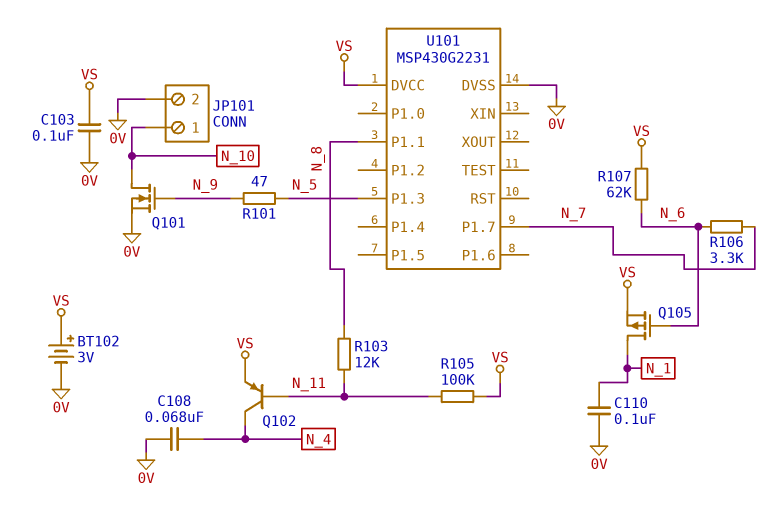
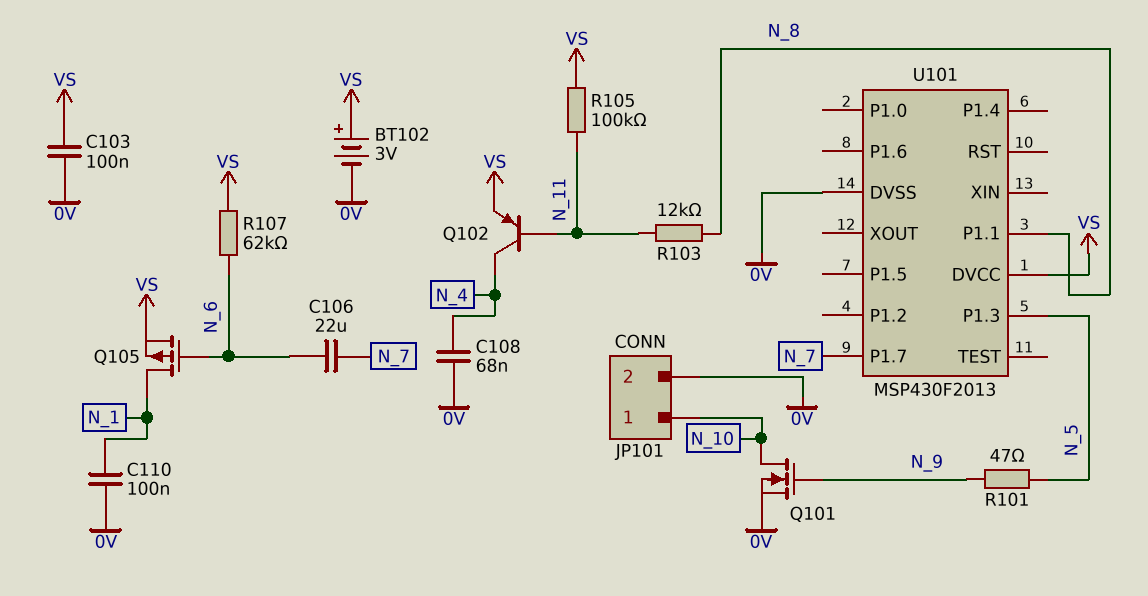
C106: none -> 22uF (N_6, N_7)
R106: 3.3k (N_6, N_7) -> none
U101: MSP430G2231 -> MSP430F2013

